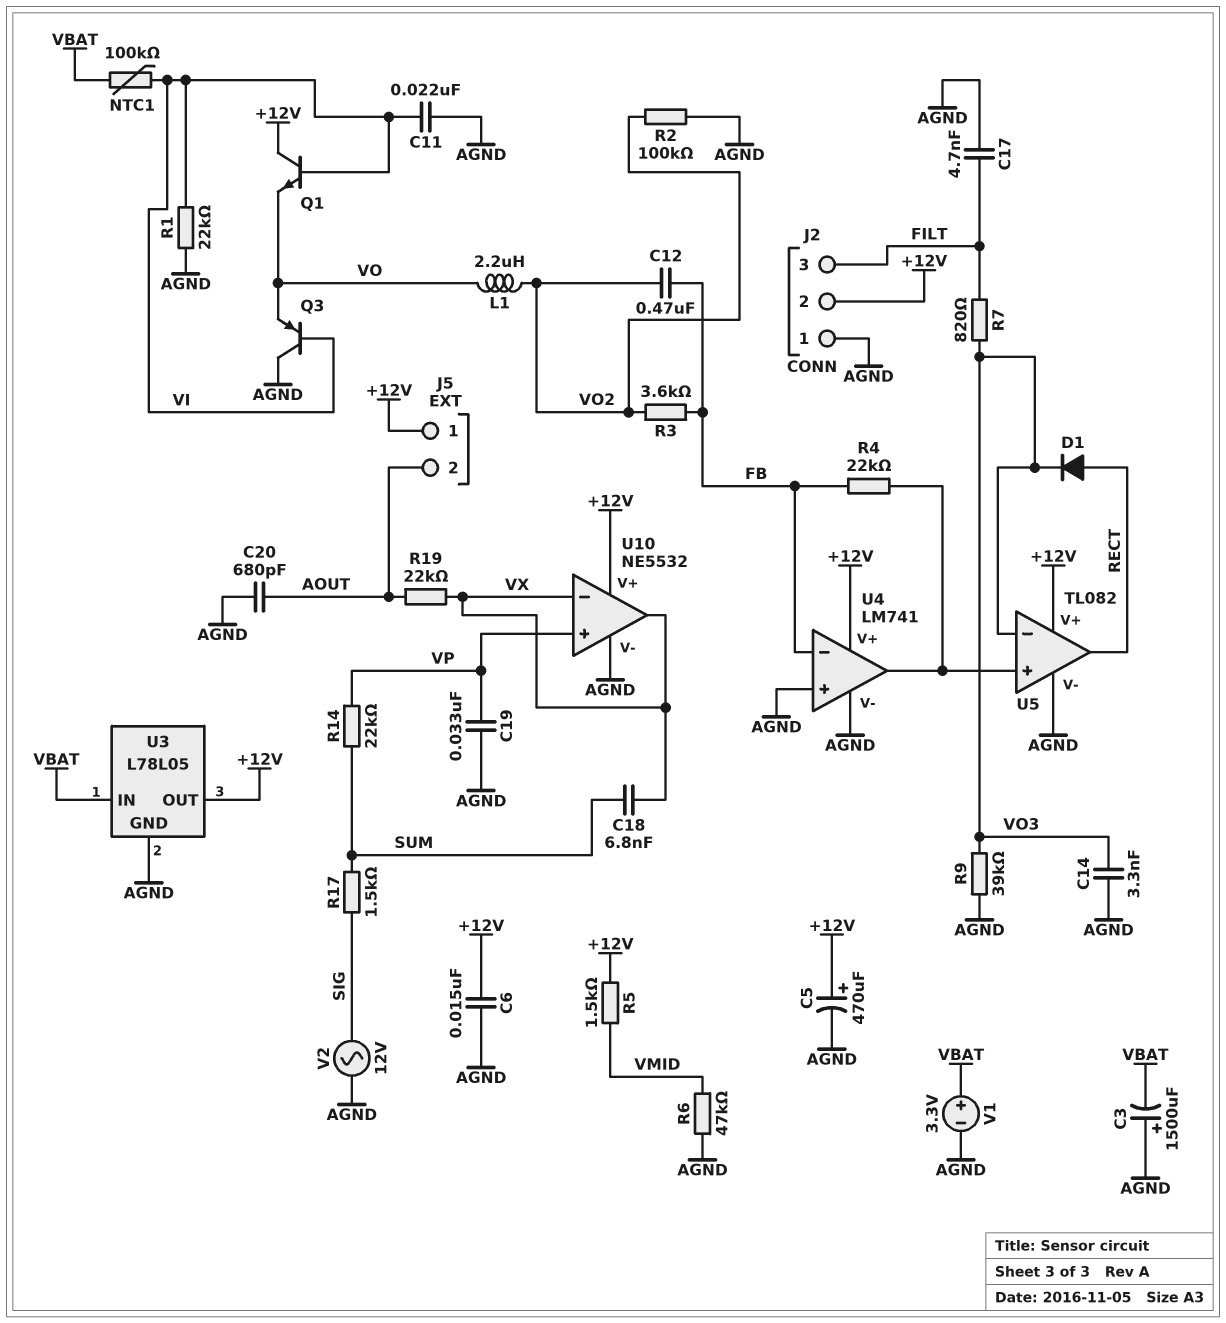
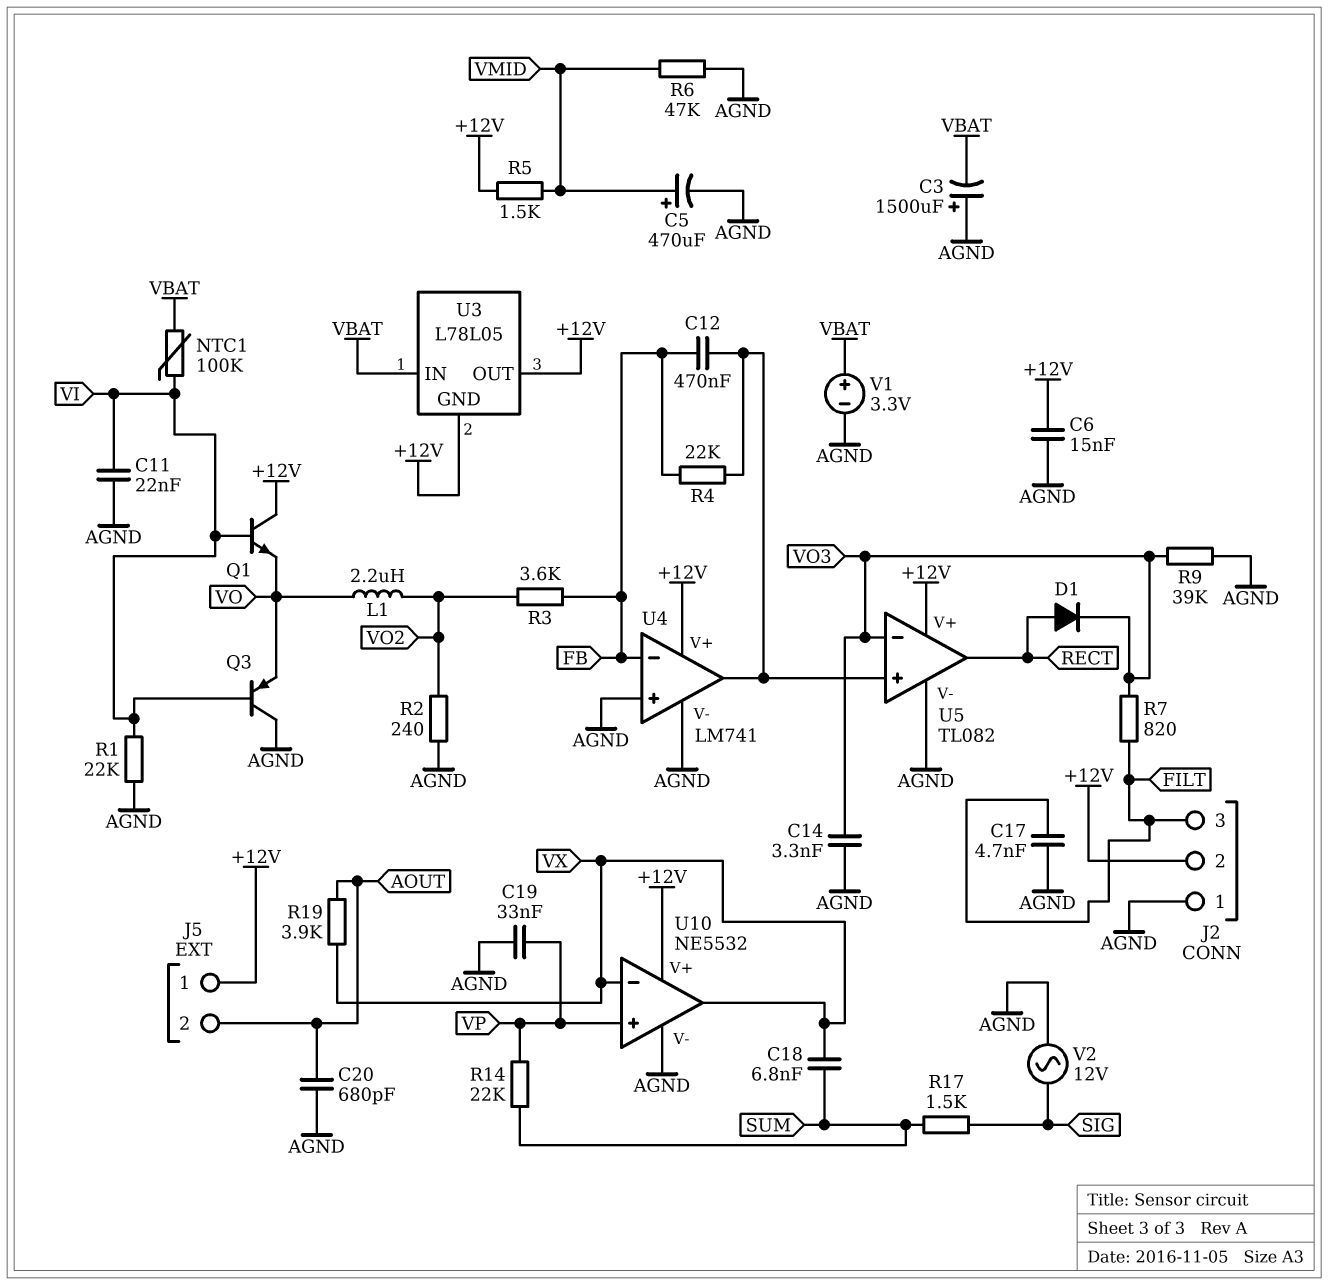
C5: 470uF (plus +12V, minus AGND) -> 470uF (plus VMID, minus AGND)
C12: 470nF (FB, VO2) -> 470nF (FB, U4/out)
R2: 100k (AGND, VO2) -> 240 (AGND, VO2)
R19: 22k (AOUT, VX) -> 3.9k (AOUT, VX)
U3 pin GND: AGND -> +12V

